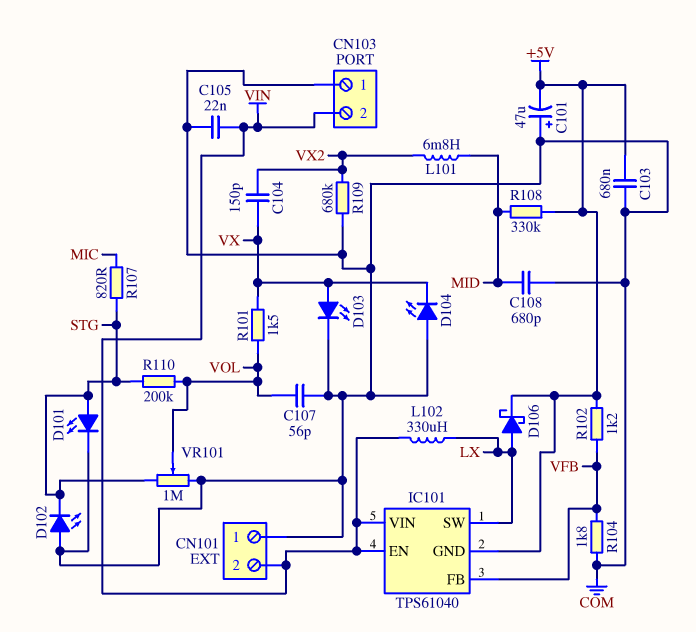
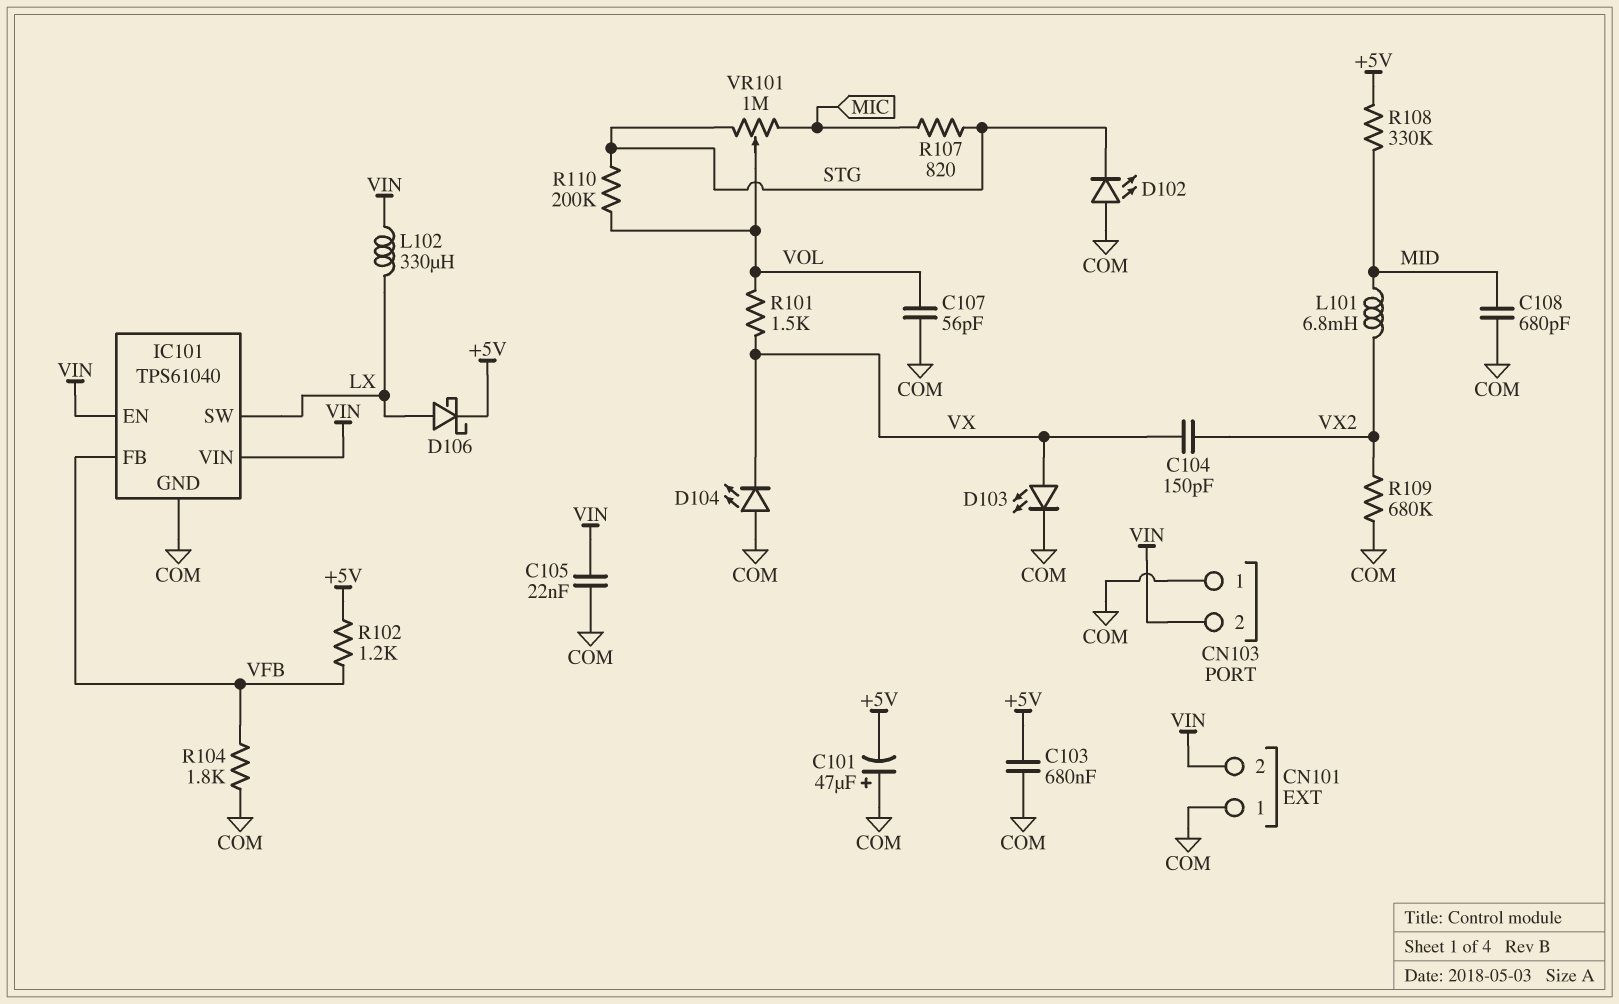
D101: LED (A STG, K COM) -> none
IC101 pin GND: +5V -> COM
VR101: 1M (COM, STG, wiper VOL) -> 1M (MIC, STG, wiper VOL)

